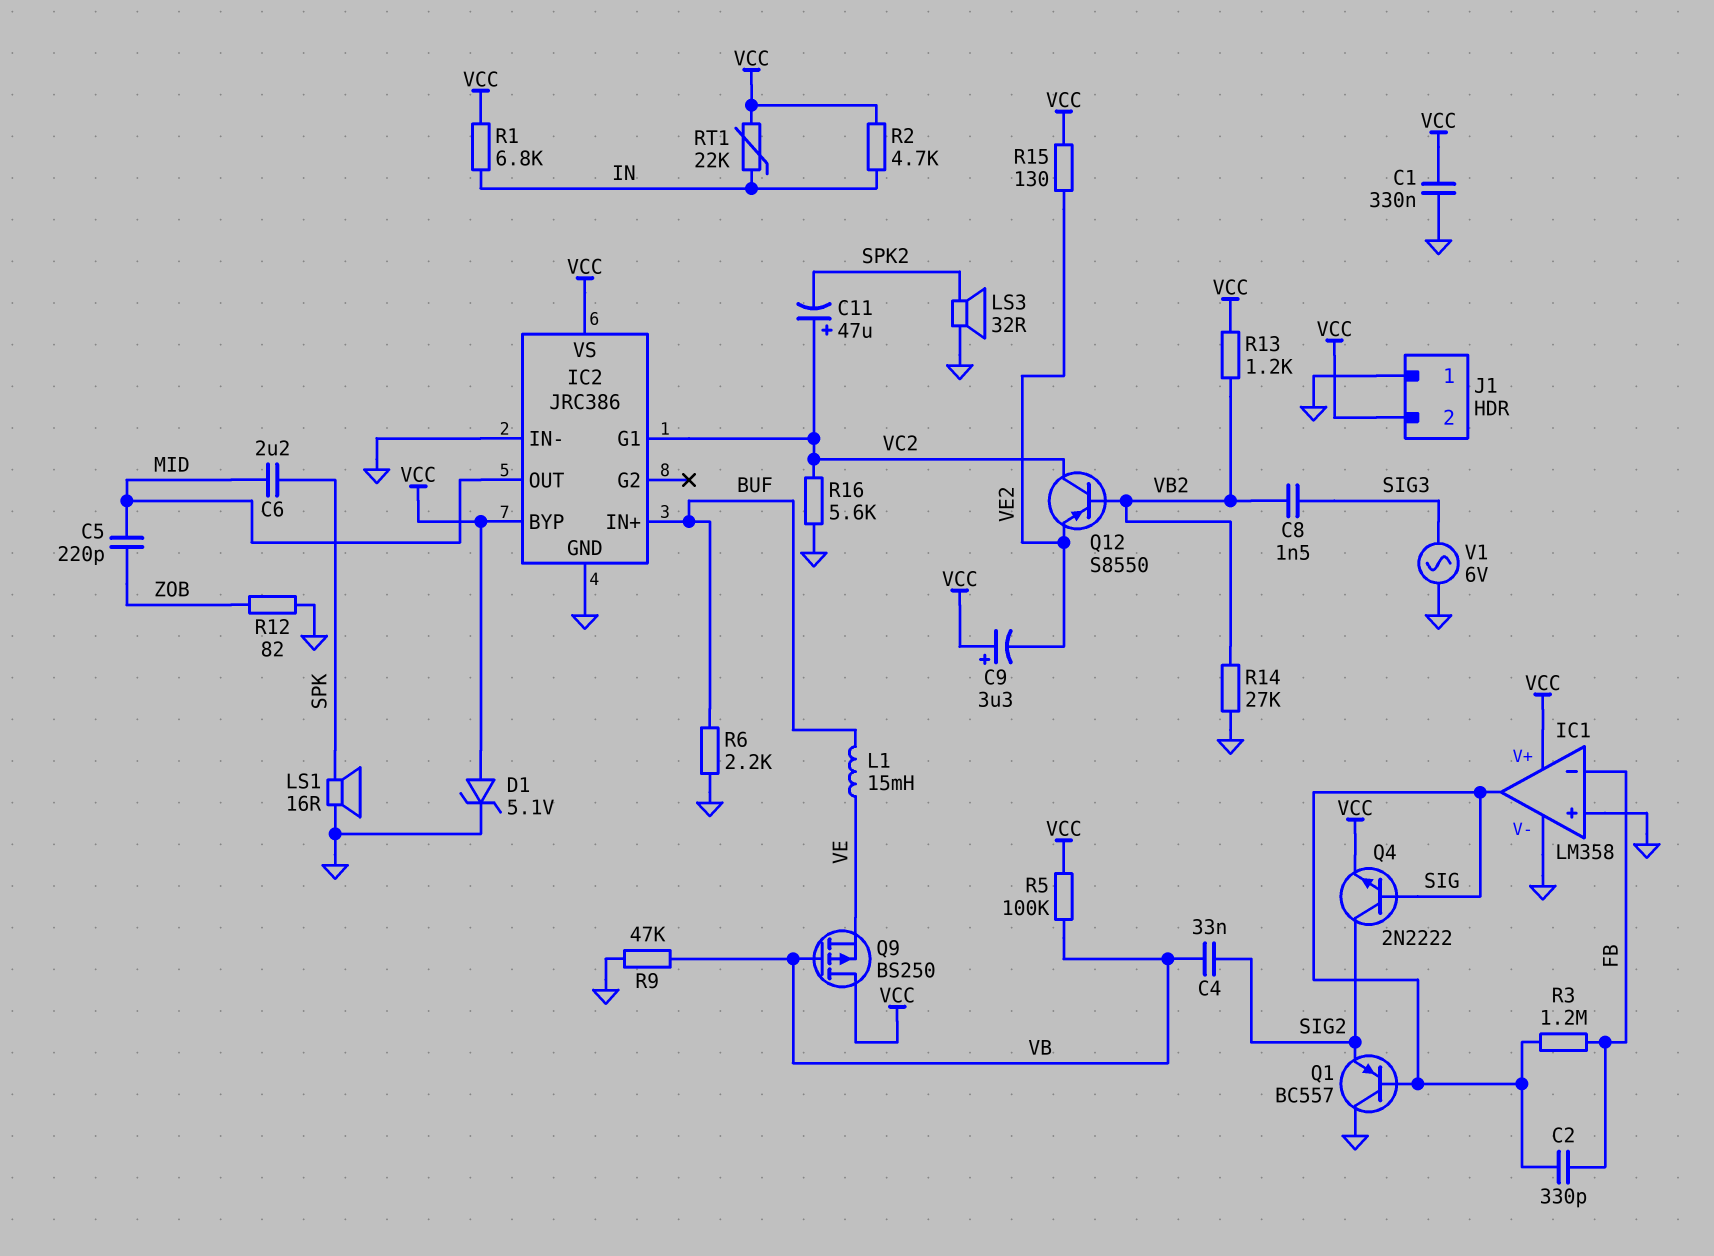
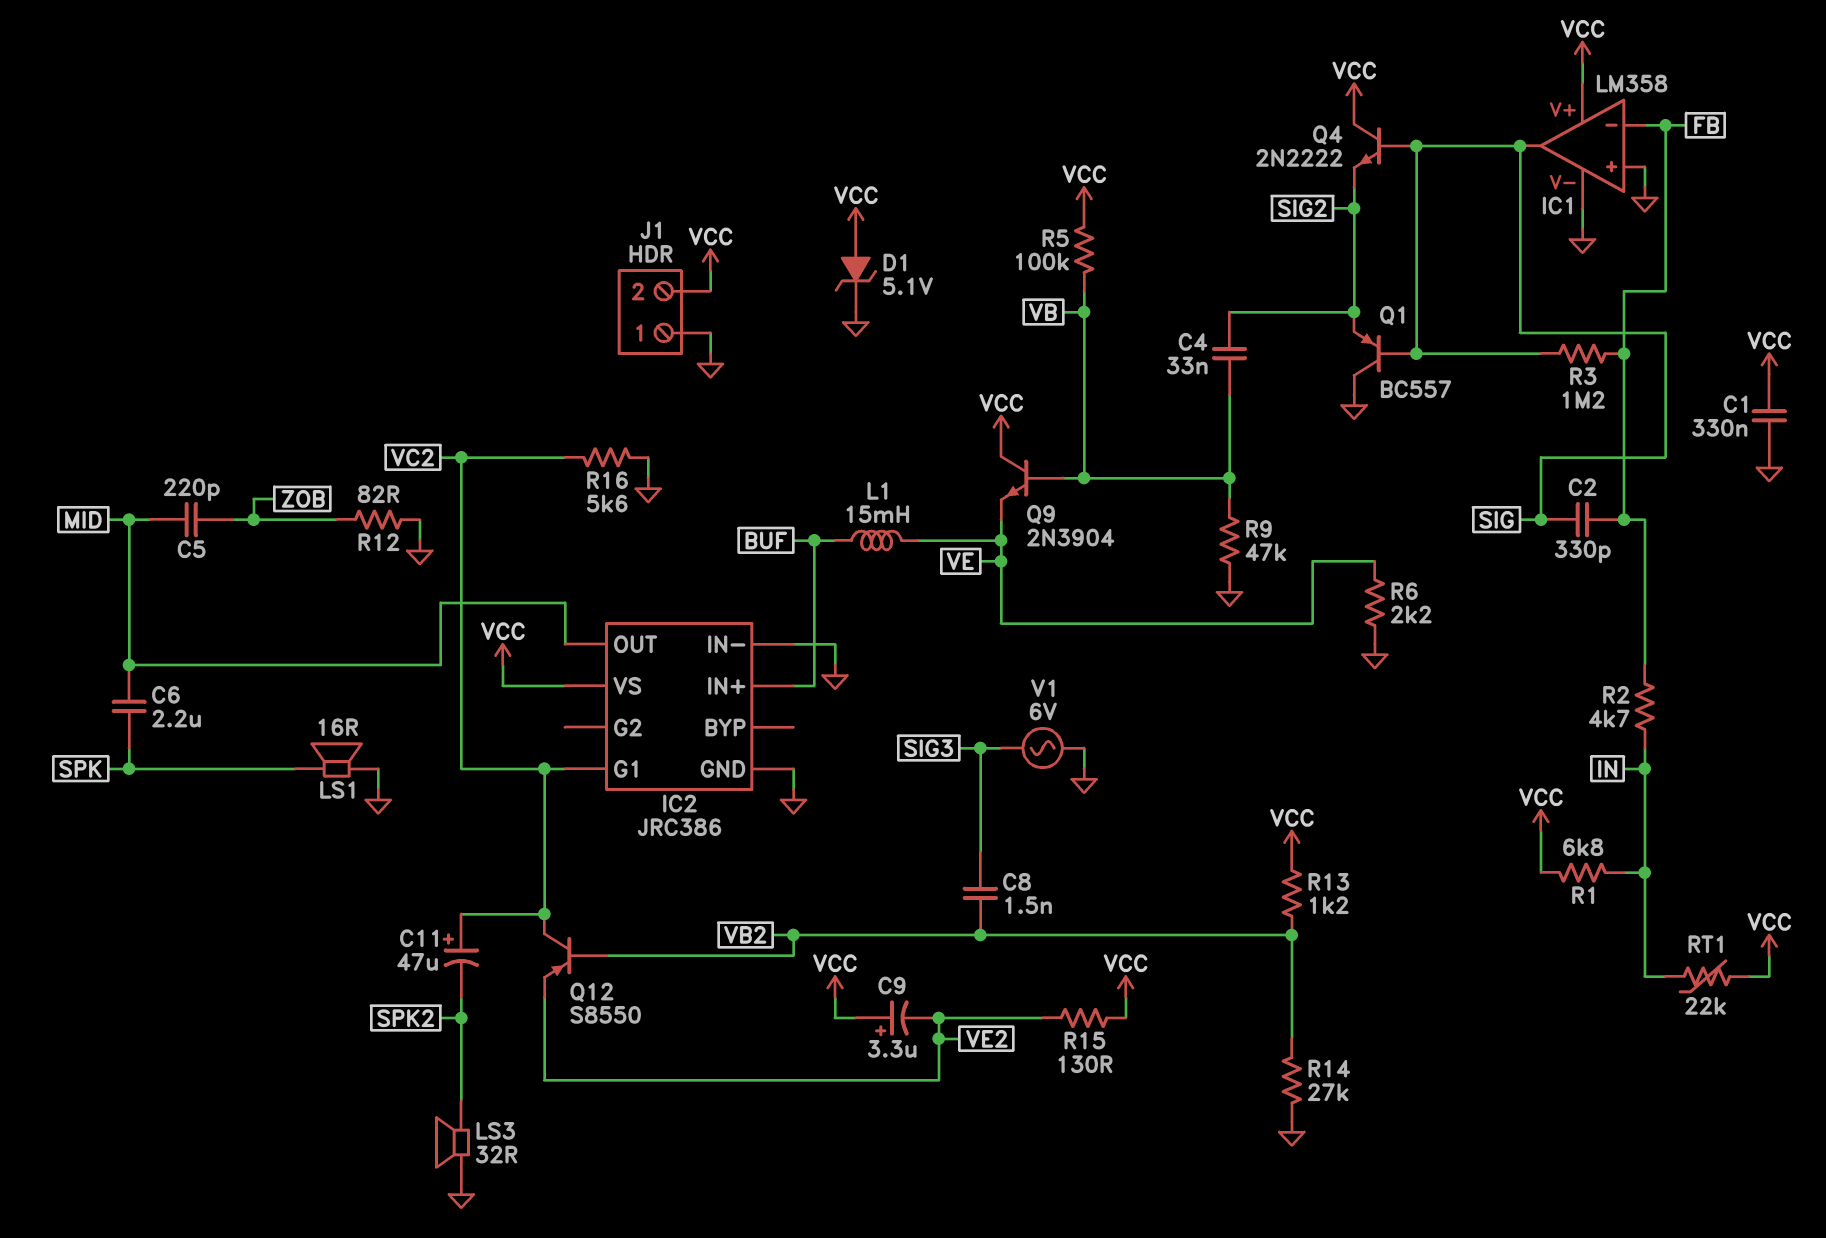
IC2 pin BYP: VCC -> none
Q4: NPN 2N2222 (B SIG, C SIG2, E VCC) -> NPN 2N2222 (B SIG, C VCC, E SIG2)
Q9: PMOS BS250 (G VB, D VCC, S VE) -> NPN 2N3904 (B VB, C VCC, E VE)
R2: 4.7k (IN, VCC) -> 4.7k (FB, IN)
R6: 2.2k (BUF, GND) -> 2.2k (GND, VE)

